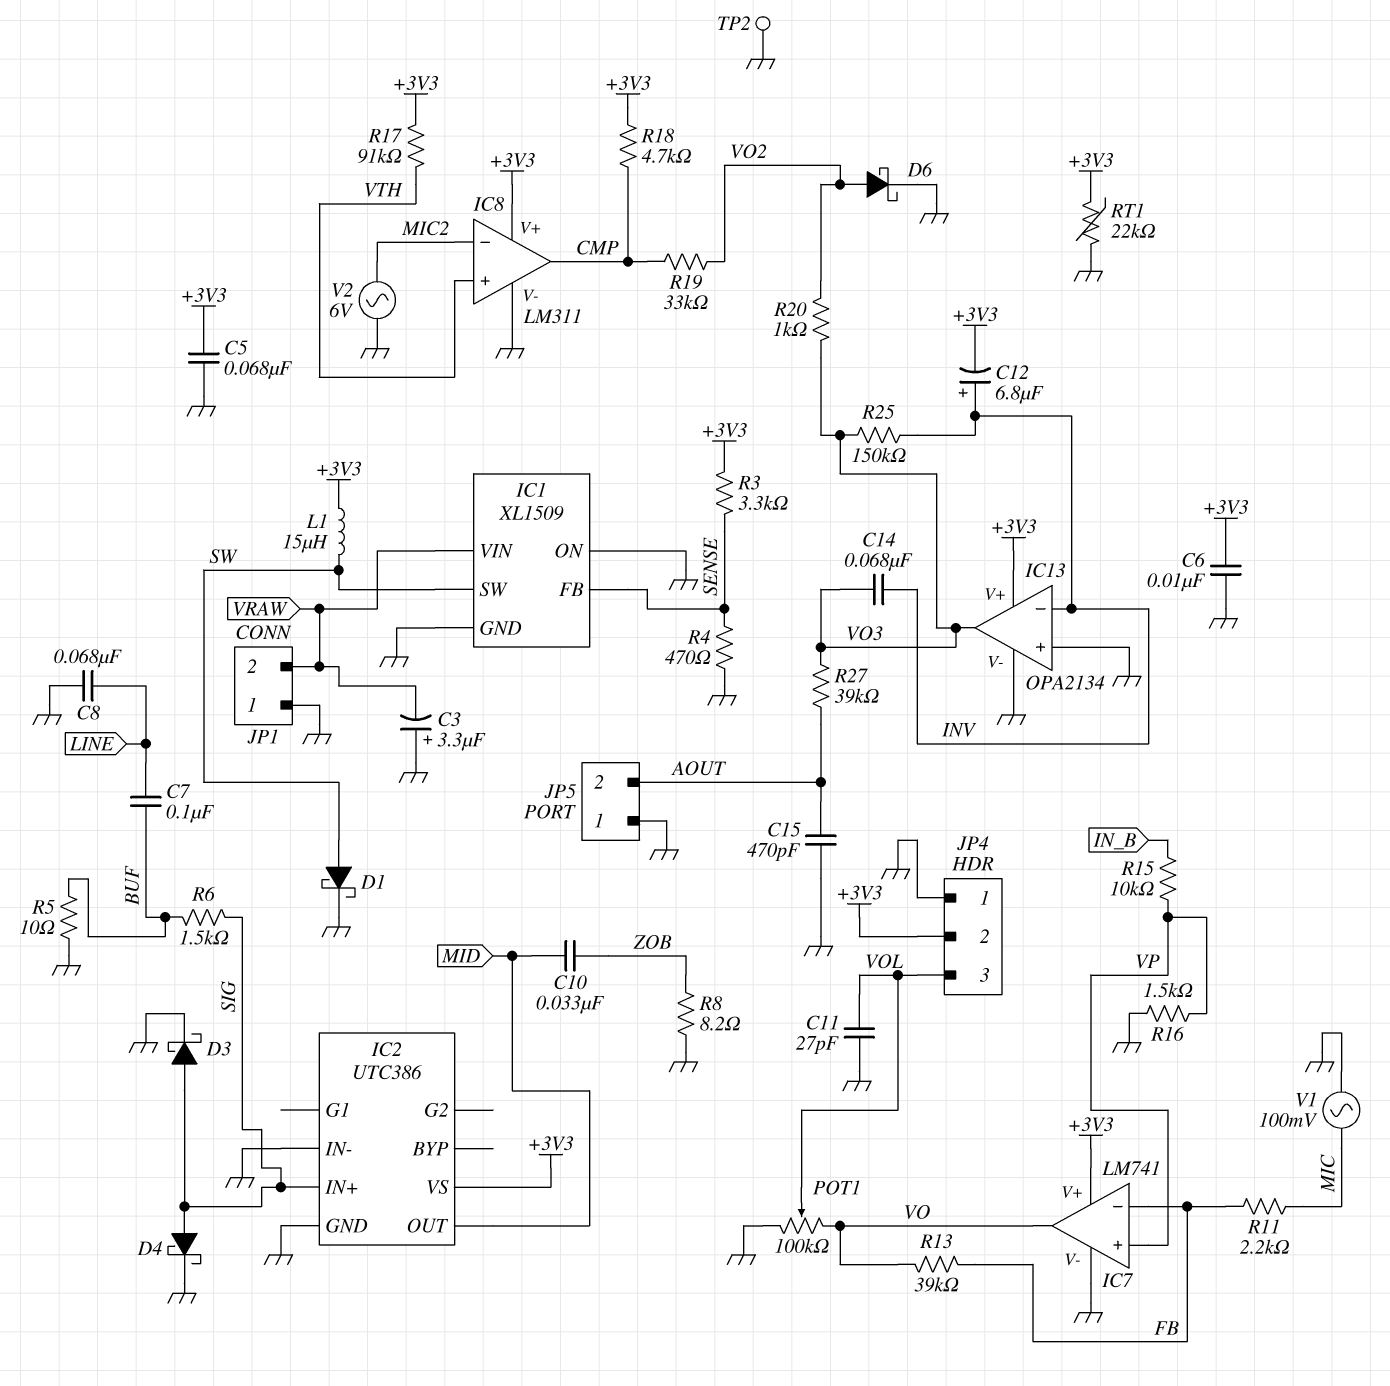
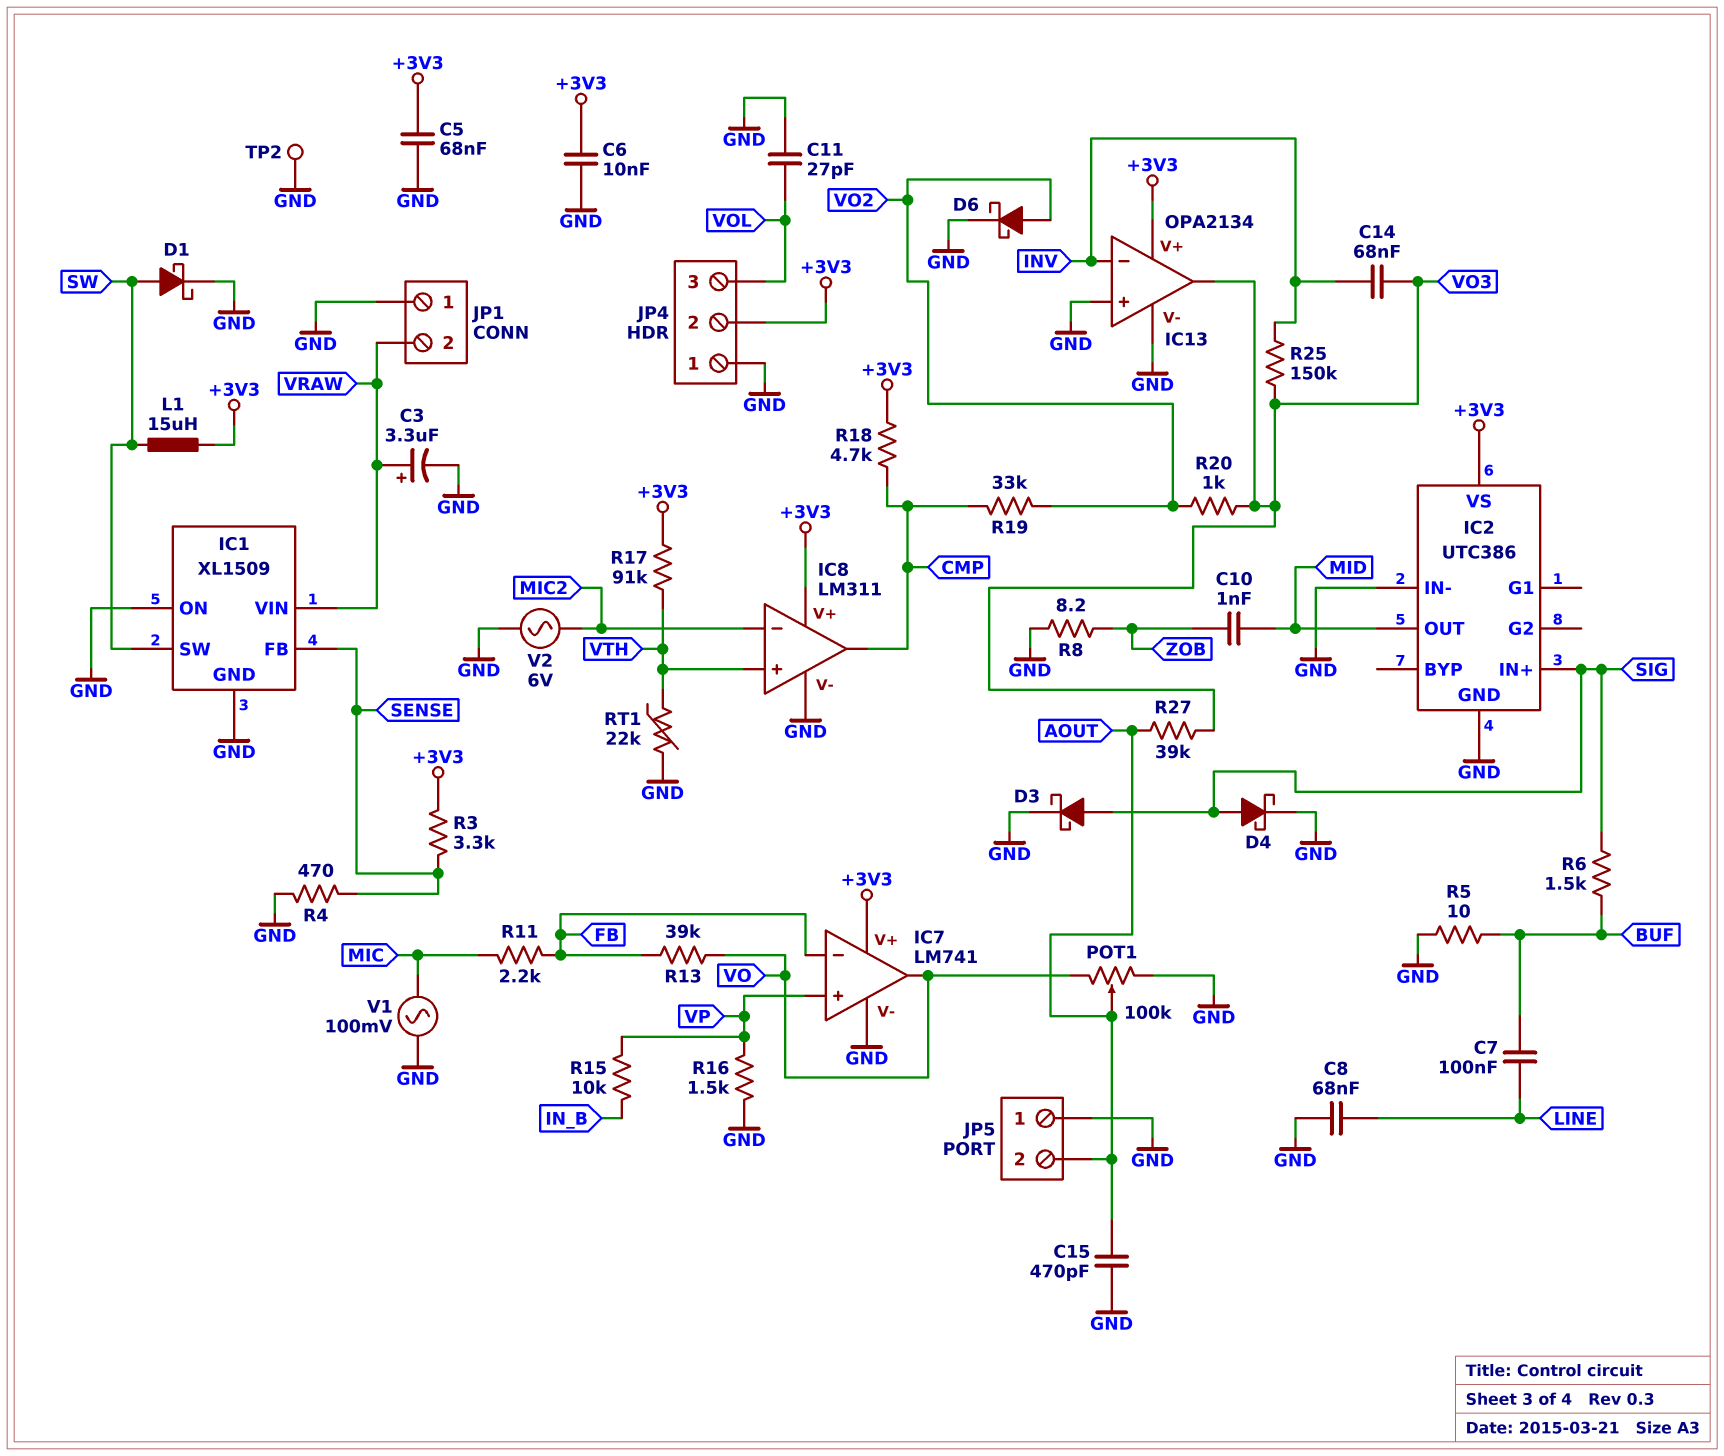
C3: 3.3uF (plus GND, minus VRAW) -> 3.3uF (plus VRAW, minus GND)
C10: 33nF (MID, ZOB) -> 1nF (MID, ZOB)
C12: 6.8uF (plus INV, minus +3V3) -> none
POT1: 100k (GND, VO, wiper VOL) -> 100k (GND, VO, wiper AOUT)
RT1: 22k (+3V3, GND) -> 22k (GND, VTH)

